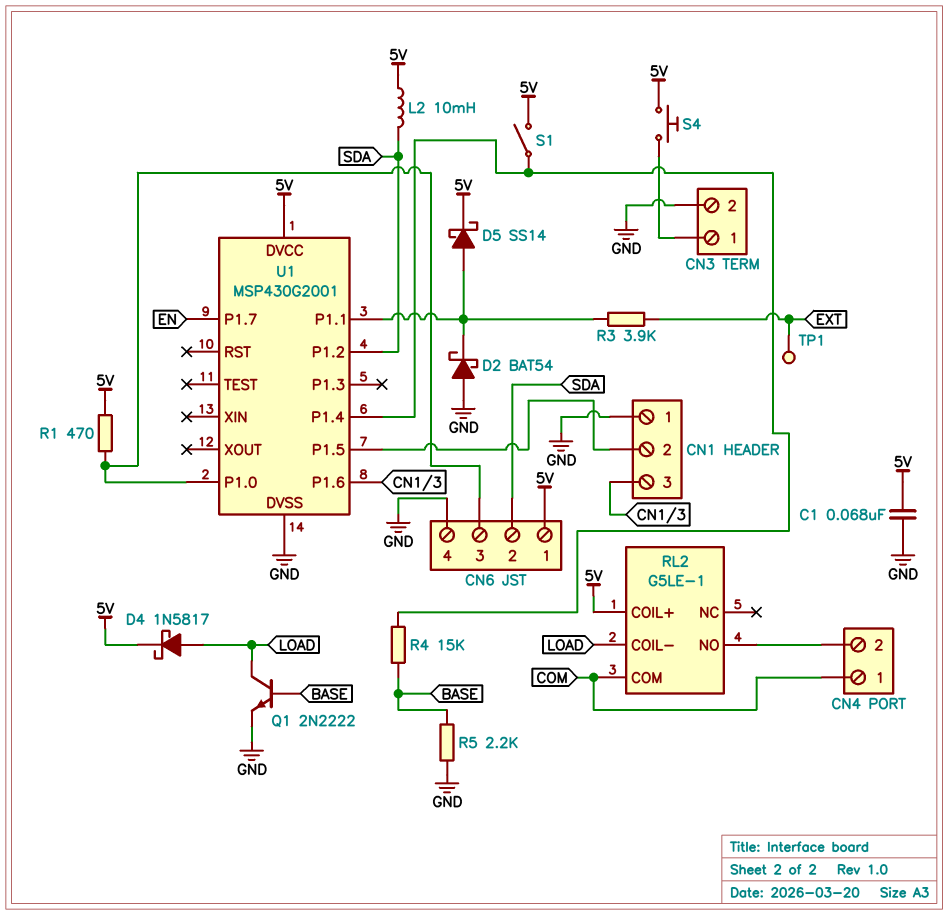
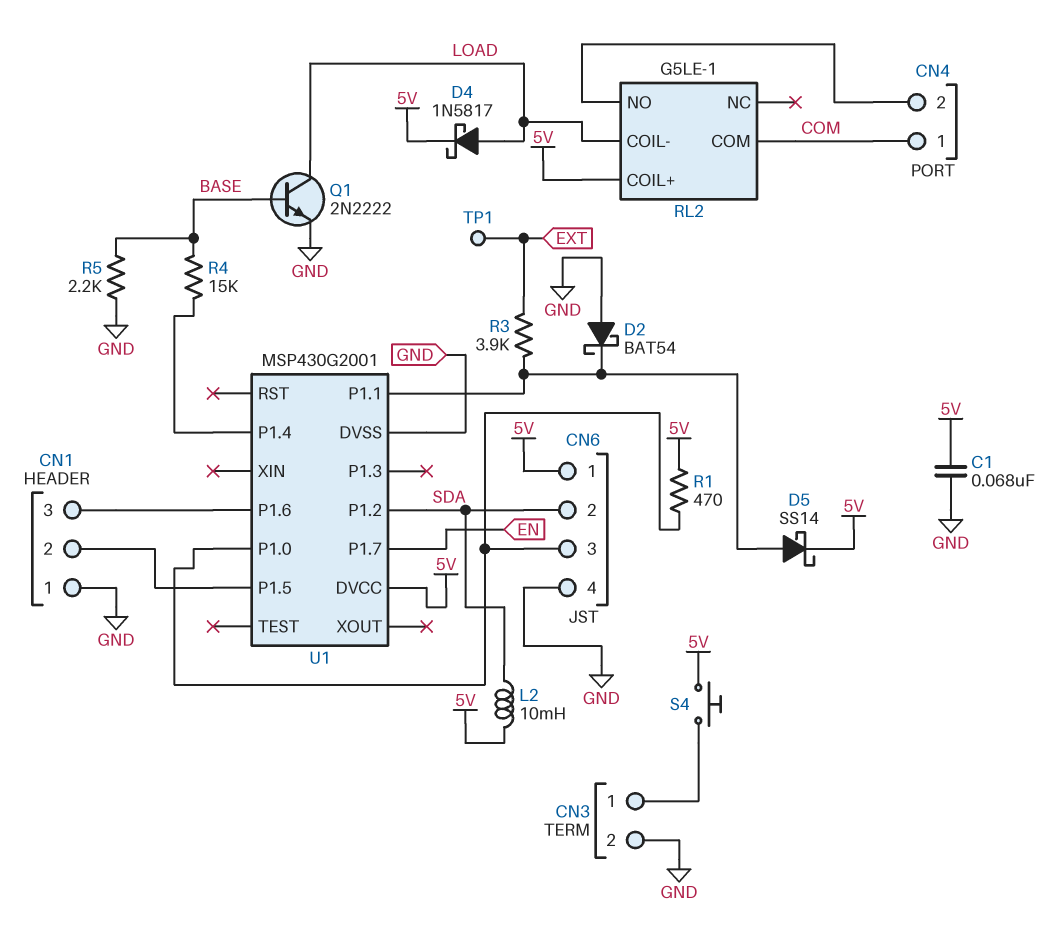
S1: switch (5V, U1/P1.4) -> none

